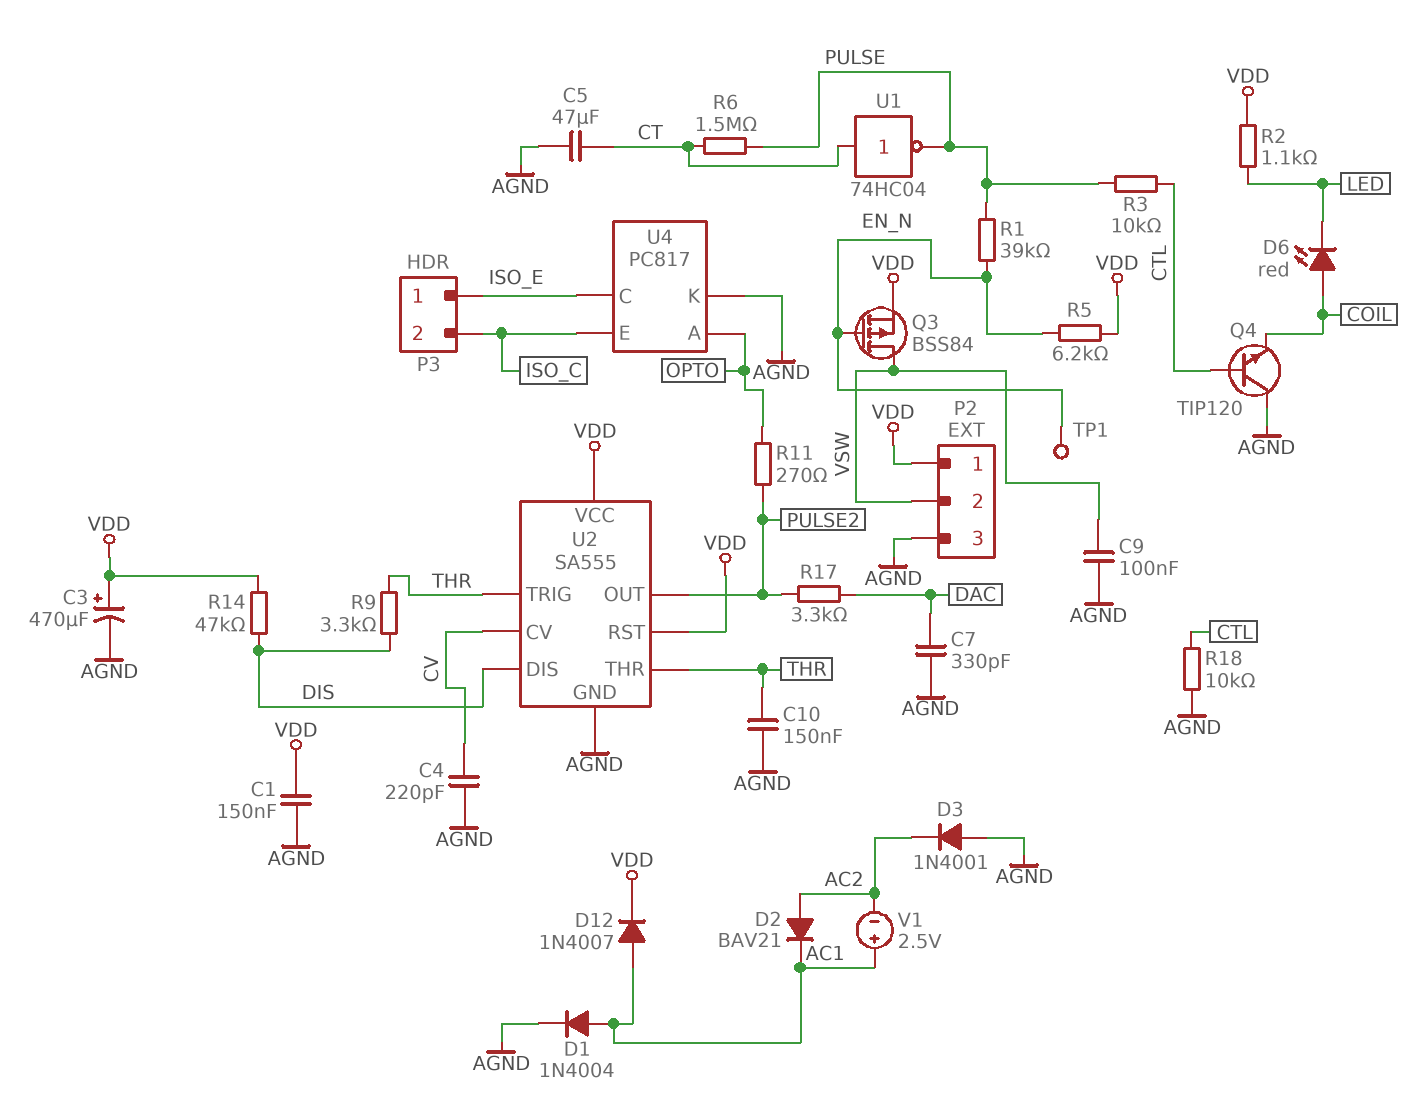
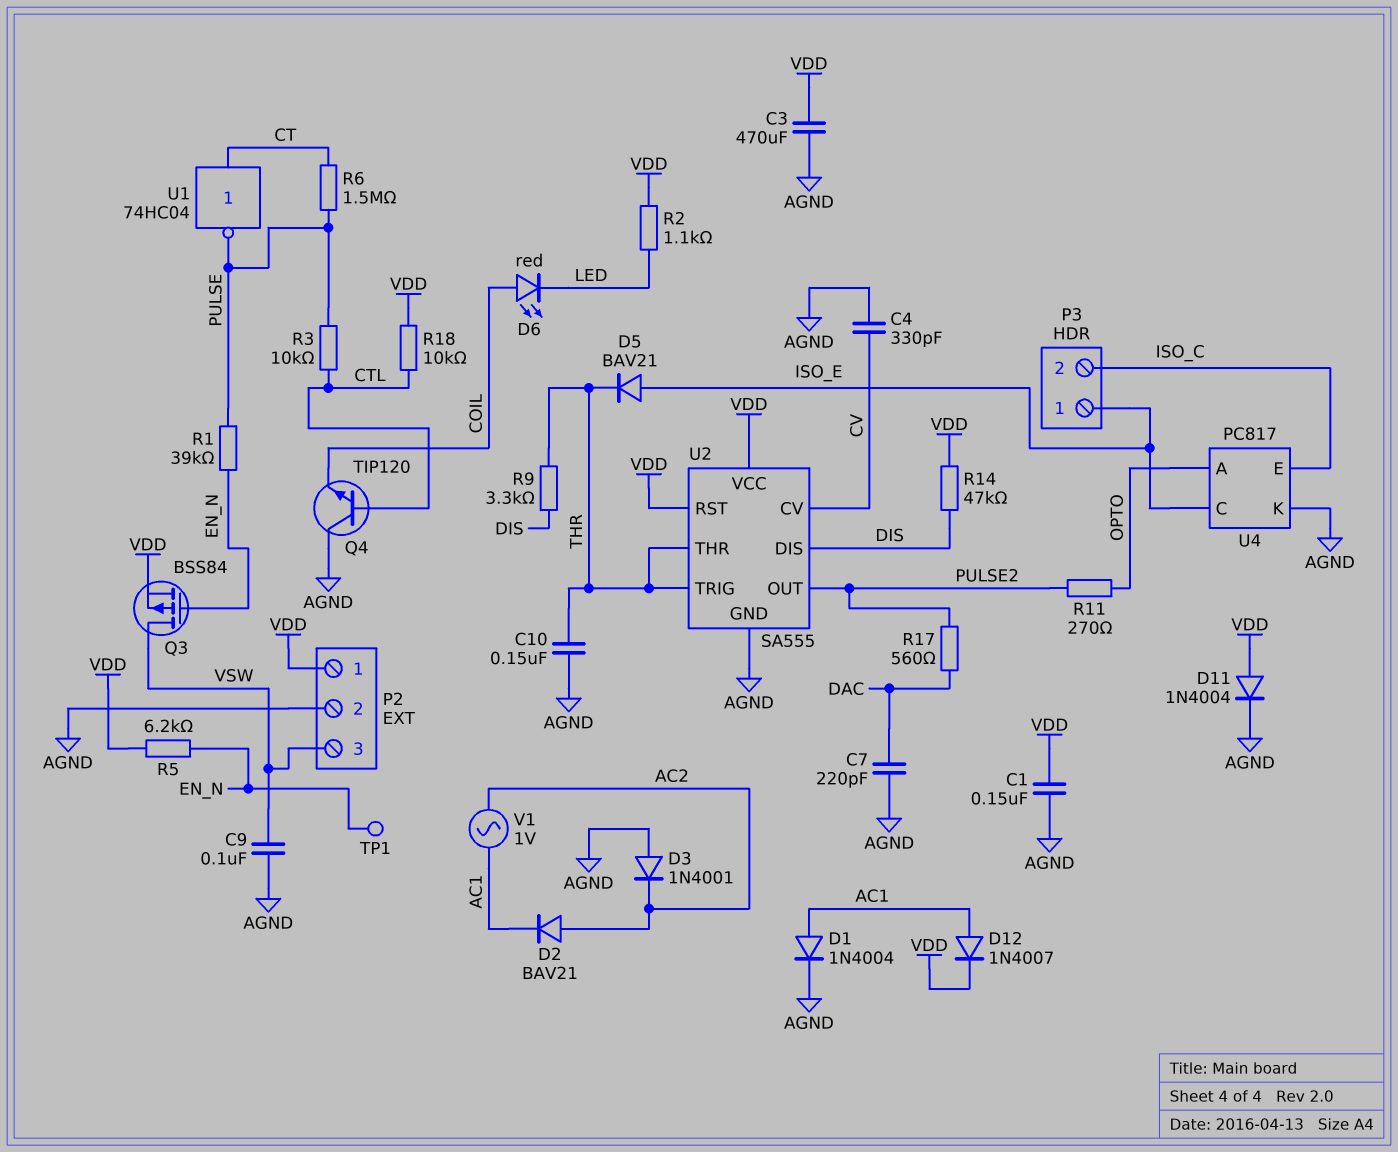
C3: 470uF (plus VDD, minus AGND) -> 470uF (AGND, VDD)
C4: 220pF (AGND, CV) -> 330pF (AGND, CV)
C5: 47uF (AGND, CT) -> none
C7: 330pF (AGND, DAC) -> 220pF (AGND, DAC)
D5: none -> diode BAV21 (A ISO_E, K THR)
D11: none -> diode 1N4004 (A VDD, K AGND)
P2 pin 2: VSW -> AGND
P2 pin 3: AGND -> VSW
R17: 3.3k (DAC, PULSE2) -> 560 (DAC, PULSE2)
R18: 10k (AGND, CTL) -> 10k (CTL, VDD)
V1: 2.5V (plus AC1, minus AC2) -> AC 1V (AC1, AC2)

